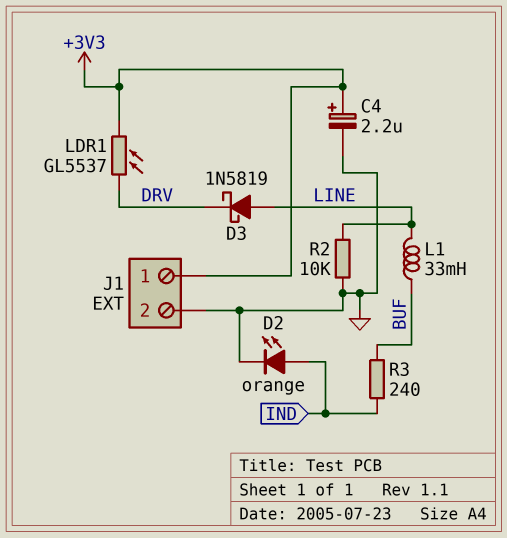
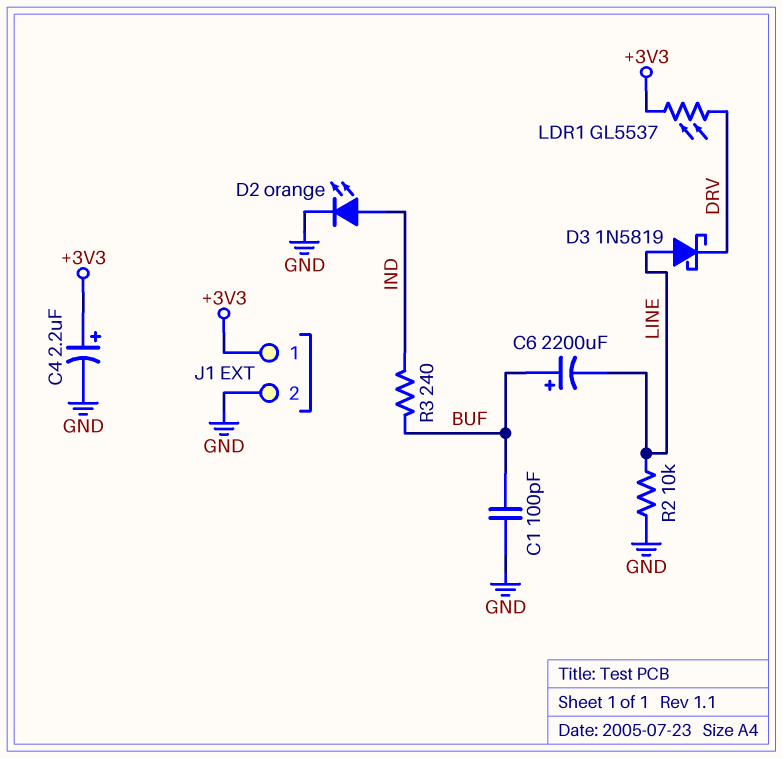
C1: none -> 100pF (BUF, GND)
C6: none -> 2200uF (plus BUF, minus LINE)
L1: 33mH (BUF, LINE) -> none

